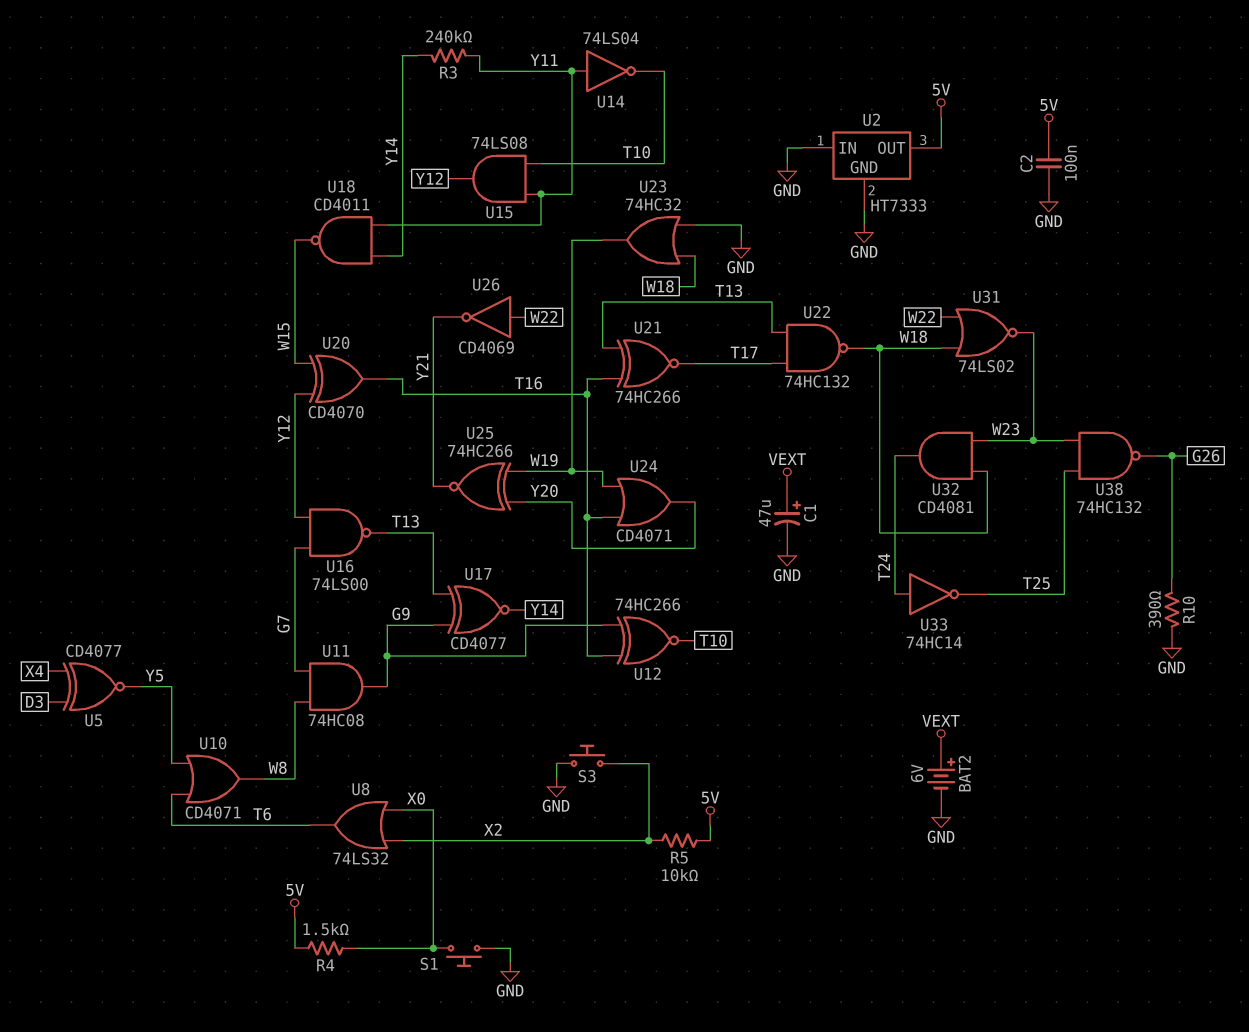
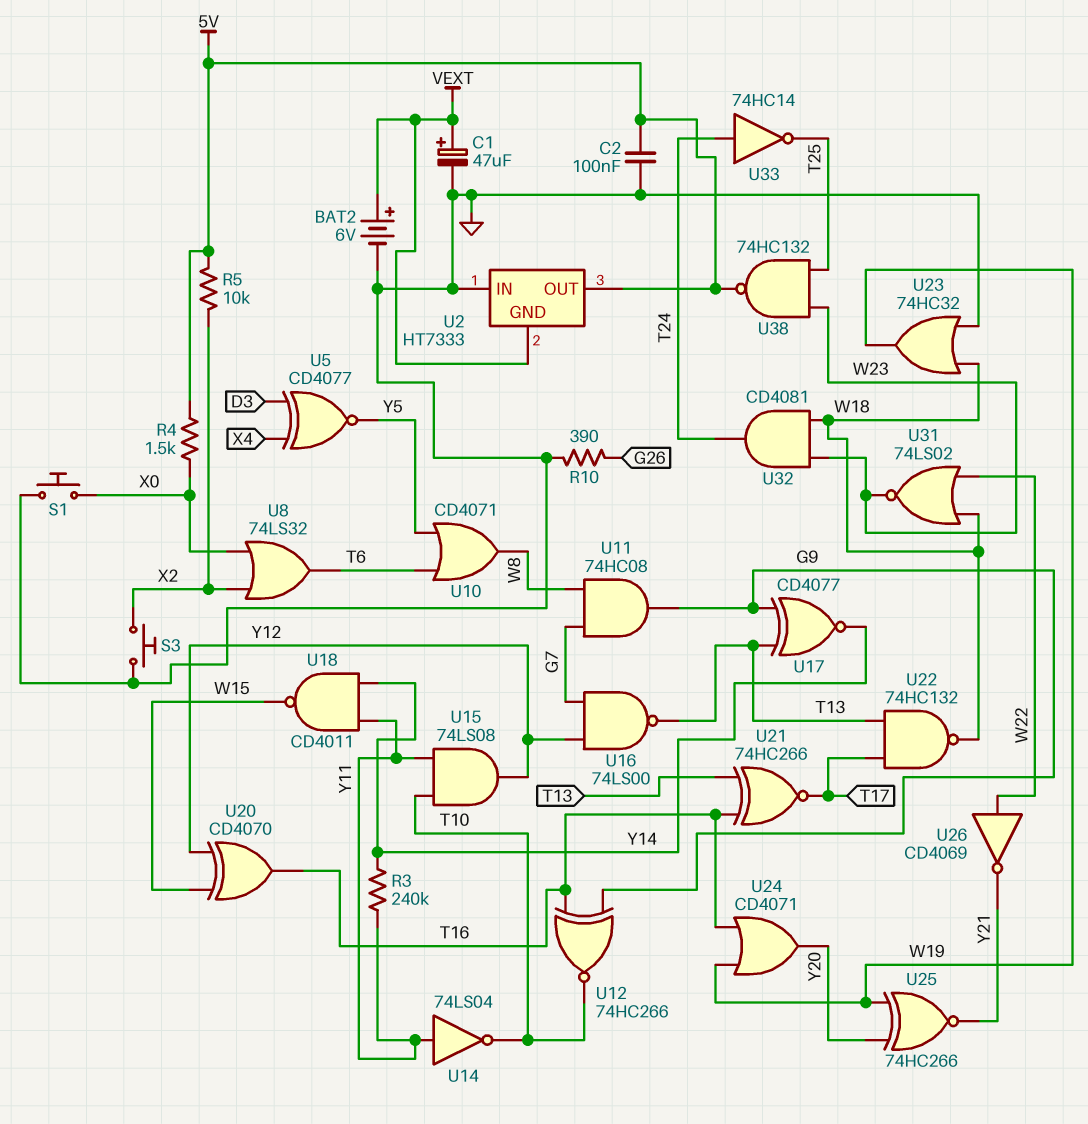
U2 pin GND: GND -> VEXT
U38: NAND 74HC132 (in T25, in W23, out G26) -> NAND 74HC132 (in T25, in W23, out 5V)

